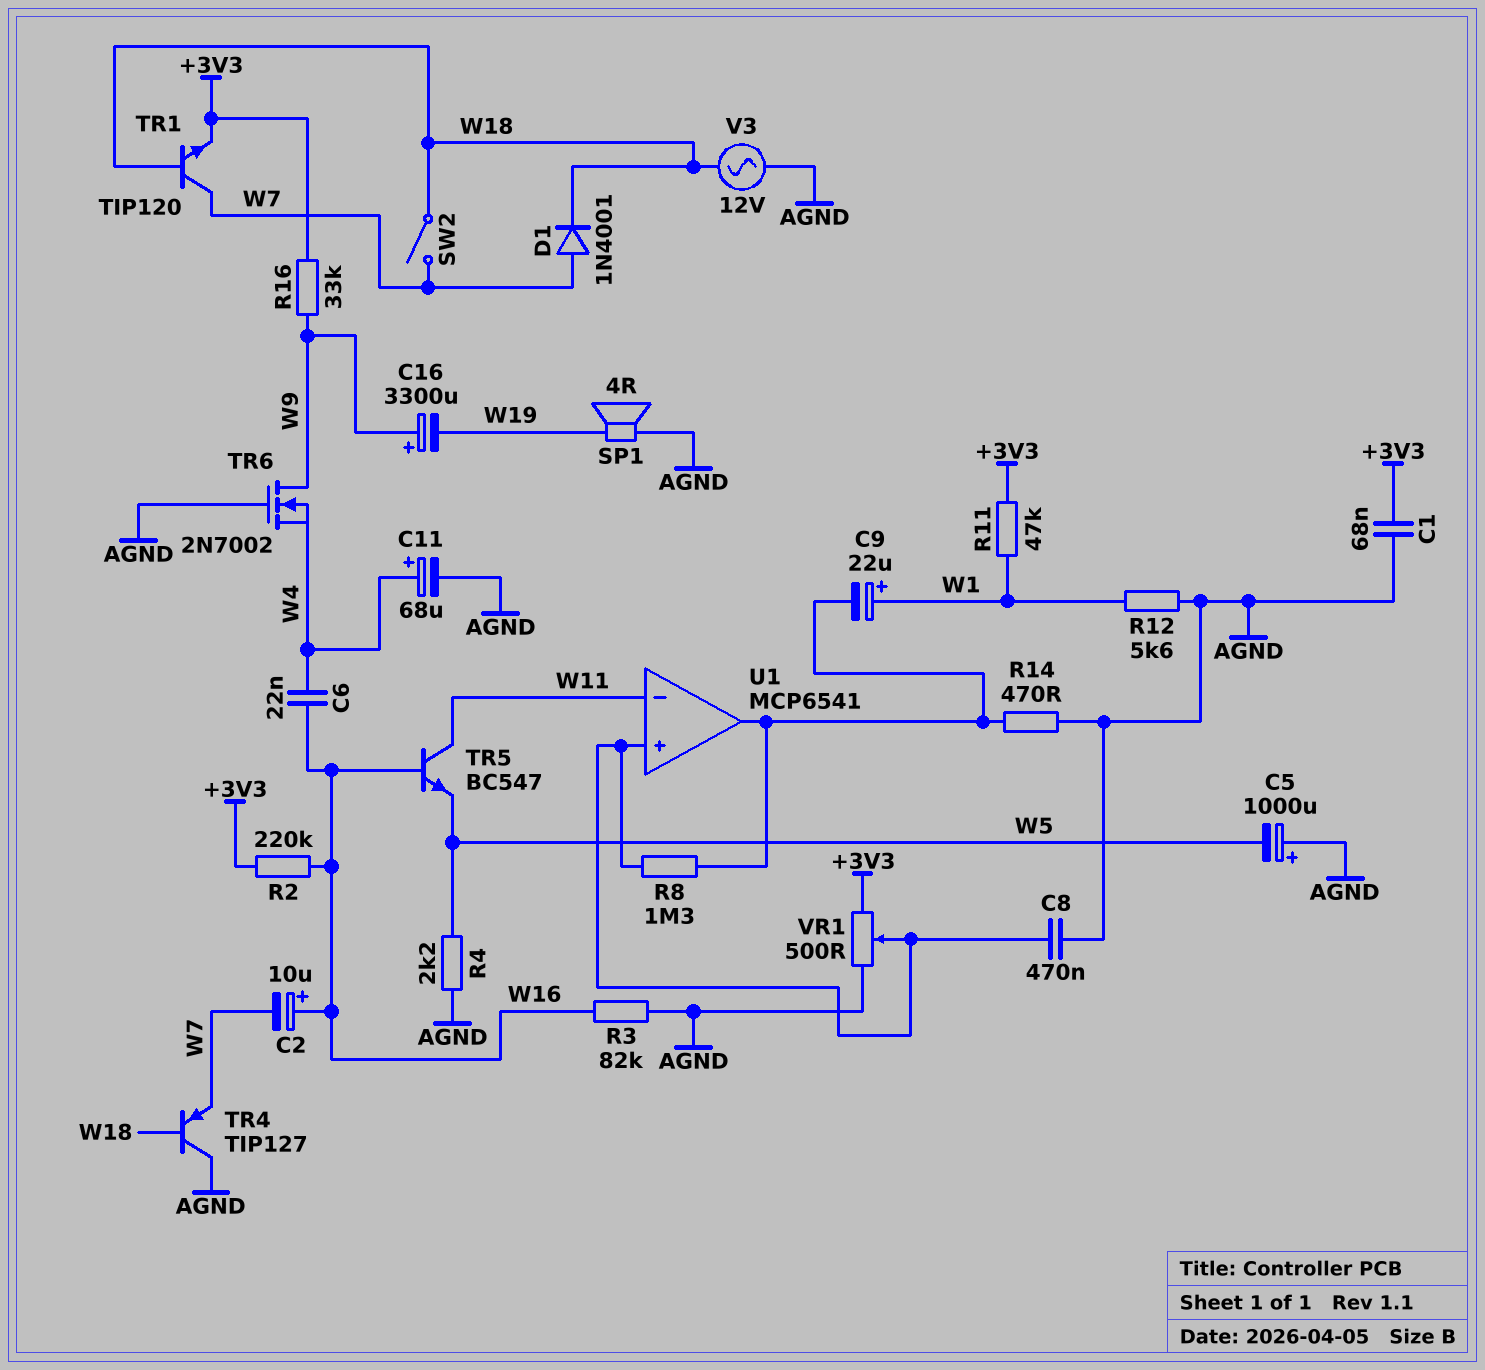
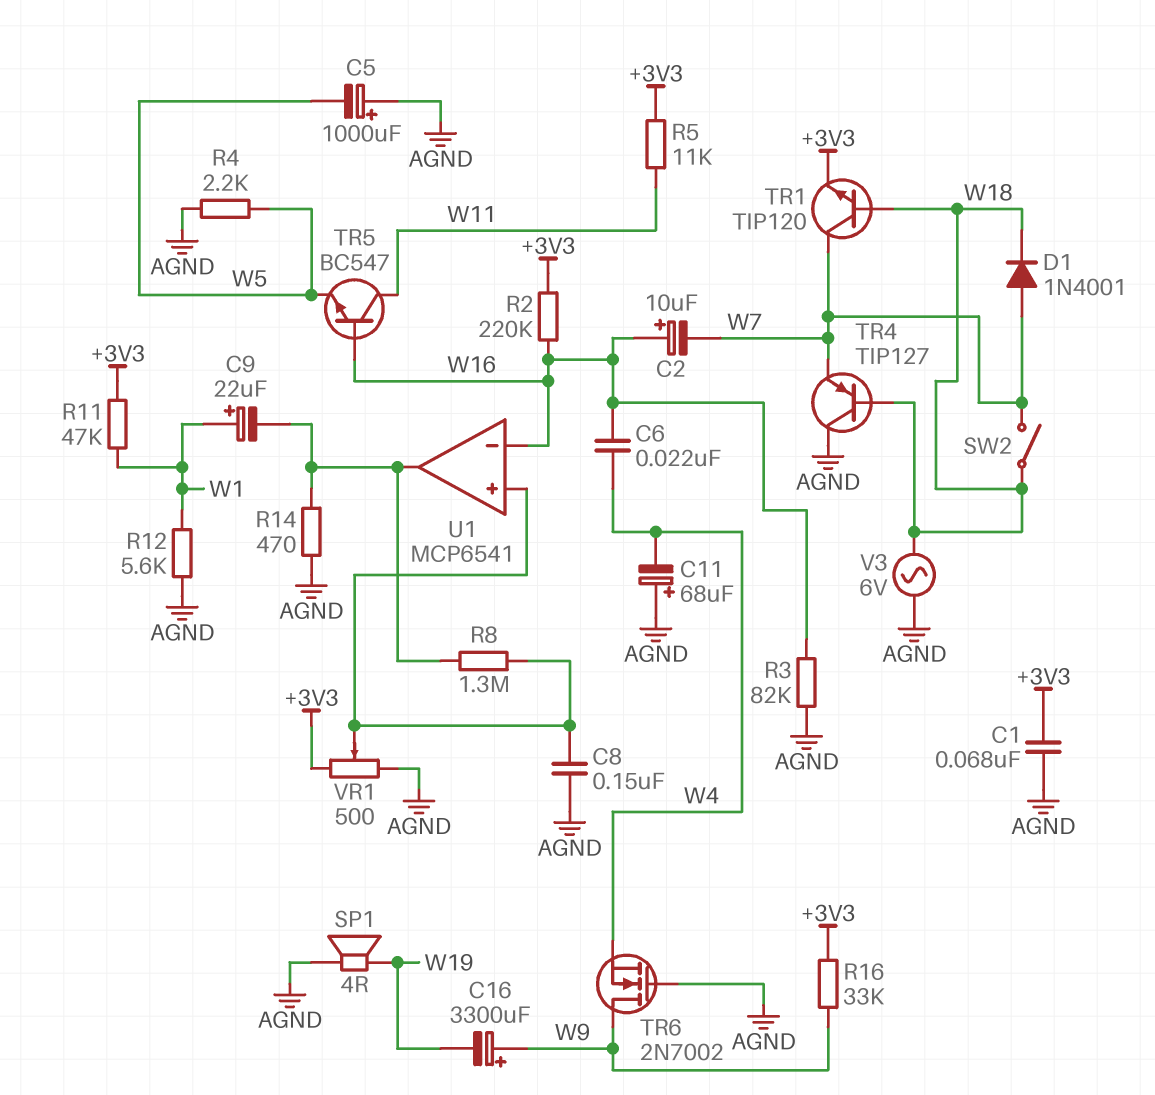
C8: 470nF (AGND, U1/in+) -> 150nF (AGND, U1/in+)
C11: 68uF (plus W4, minus AGND) -> 68uF (plus AGND, minus W4)
R5: none -> 11k (+3V3, W11)
U1 pin in-: W11 -> W16
V3: AC 12V (AGND, W18) -> AC 6V (AGND, W18)

